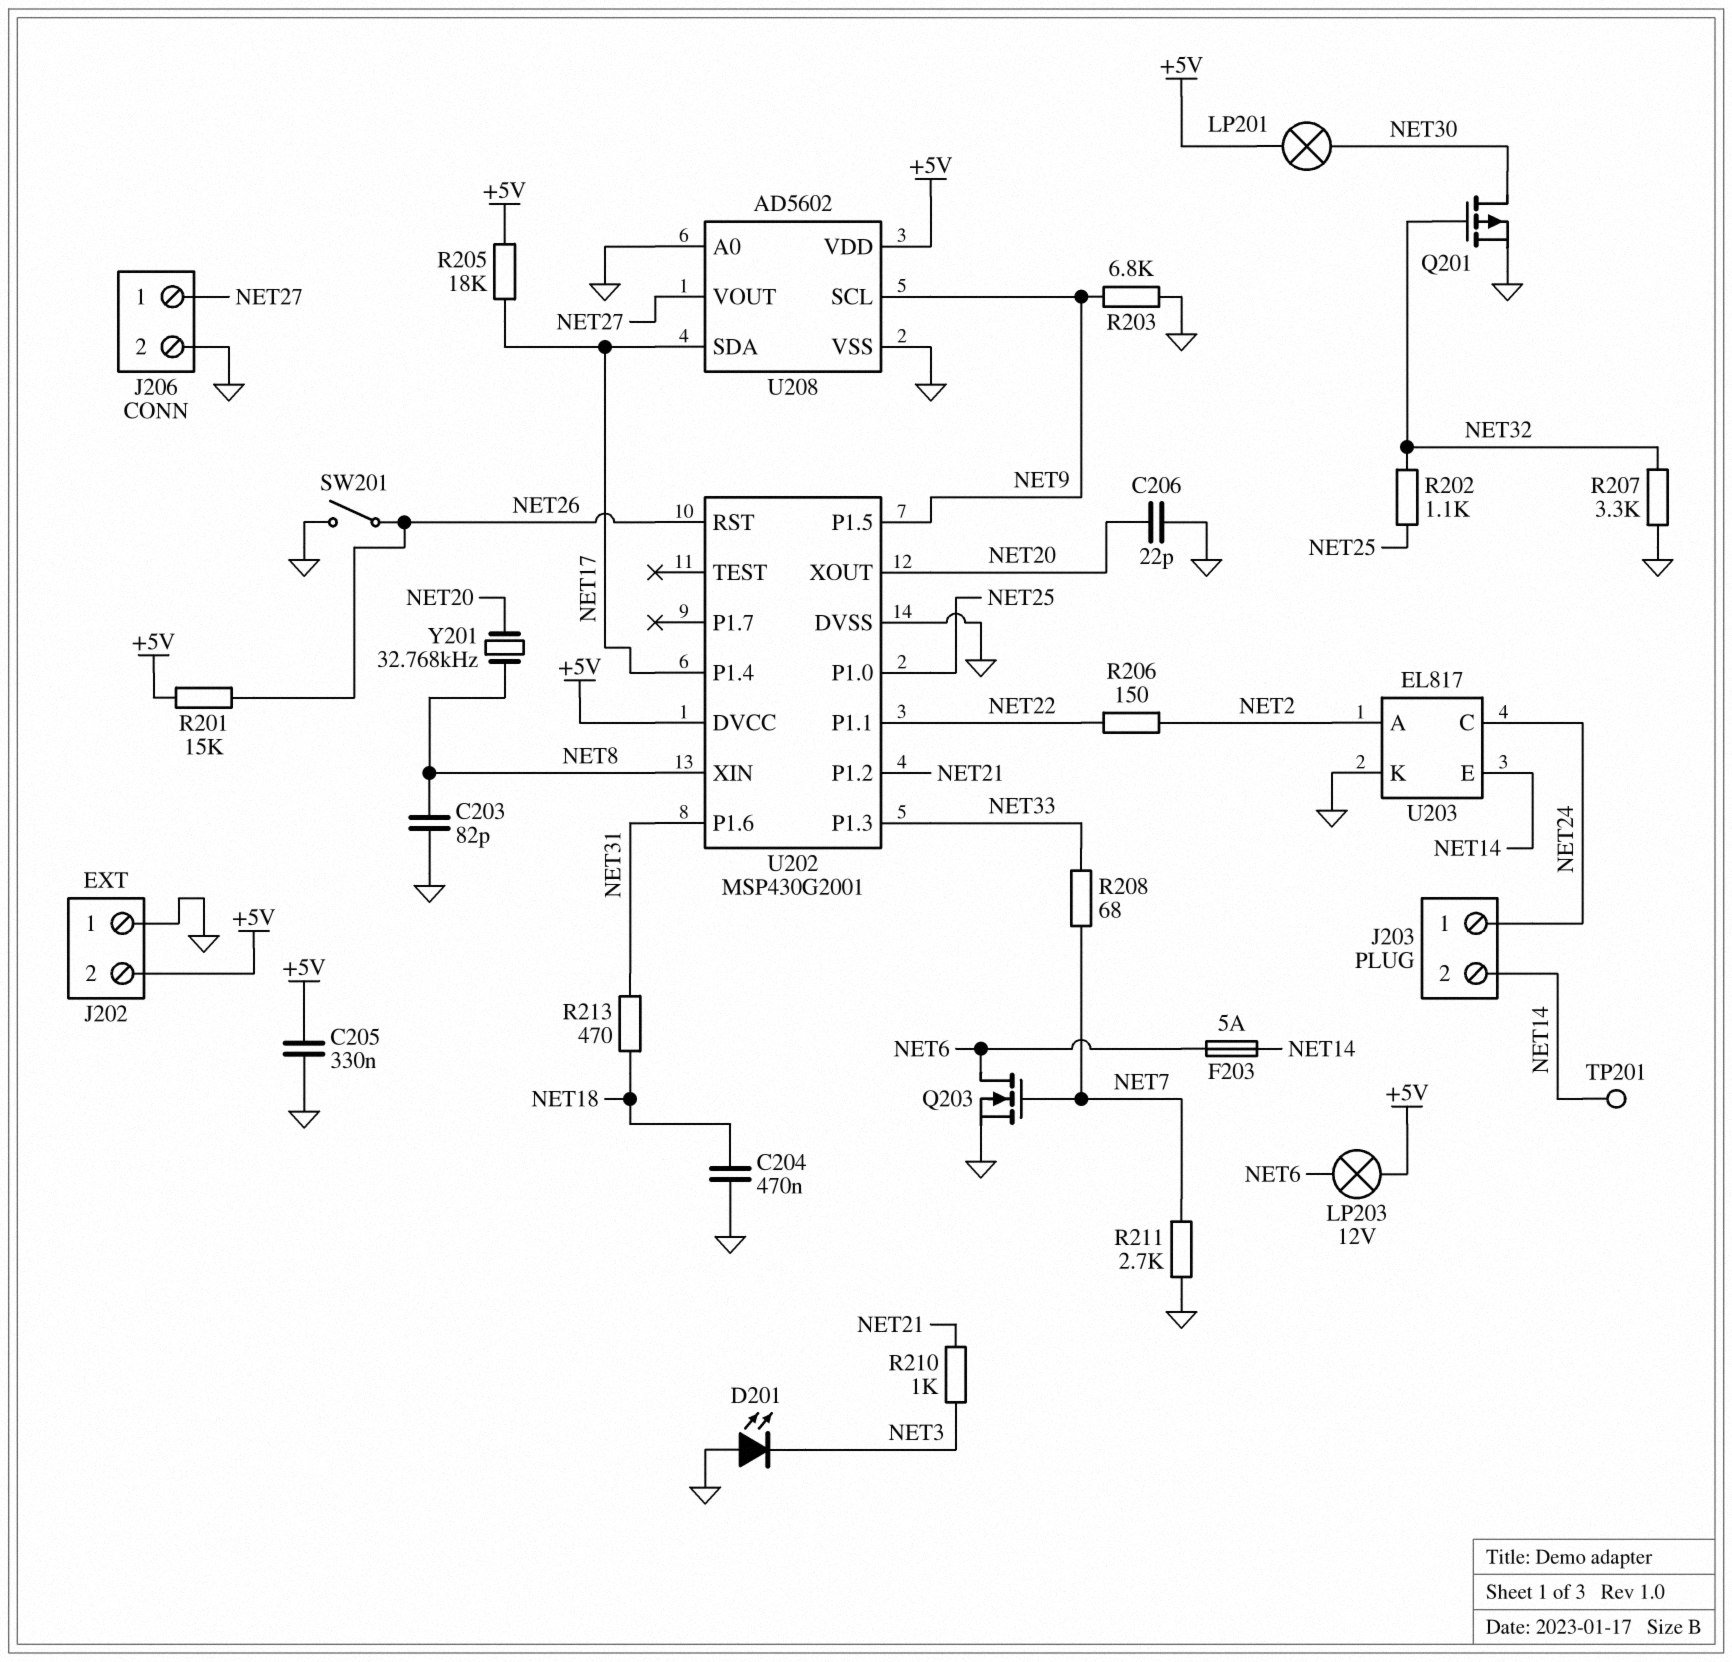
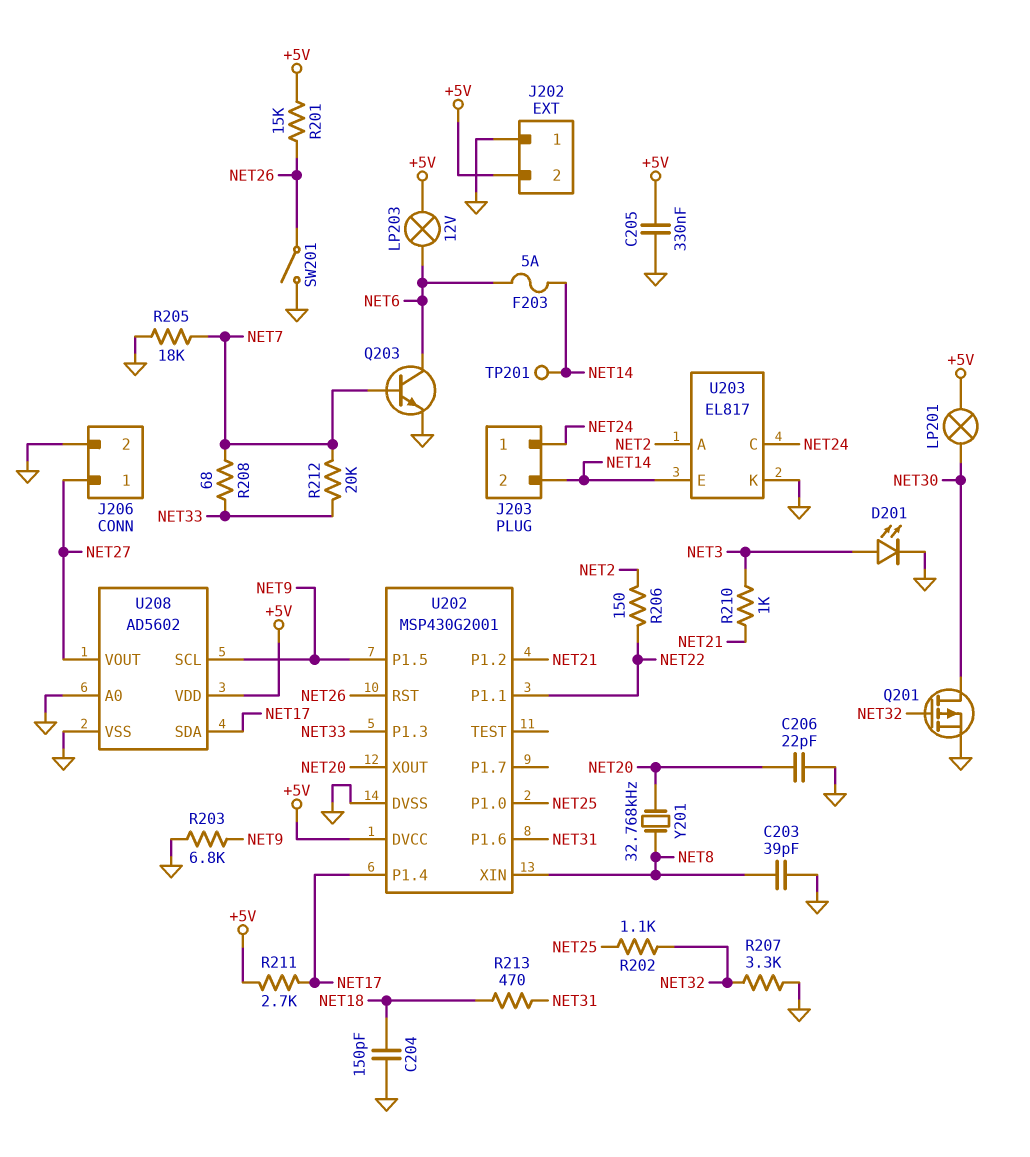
C203: 82pF (GND, NET8) -> 39pF (GND, NET8)
C204: 470nF (GND, NET18) -> 150pF (GND, NET18)
D201: LED (A GND, K NET3) -> LED (A NET3, K GND)
Q203: NMOS (G NET7, D NET6, S GND) -> NPN (B NET7, C NET6, E GND)
R205: 18k (+5V, NET17) -> 18k (GND, NET7)
R211: 2.7k (GND, NET7) -> 2.7k (+5V, NET17)
R212: none -> 20k (NET7, NET33)

